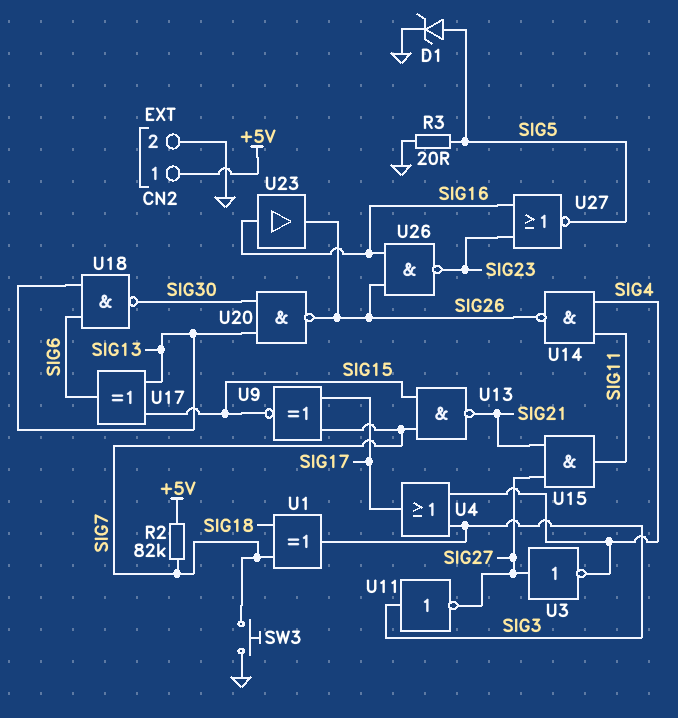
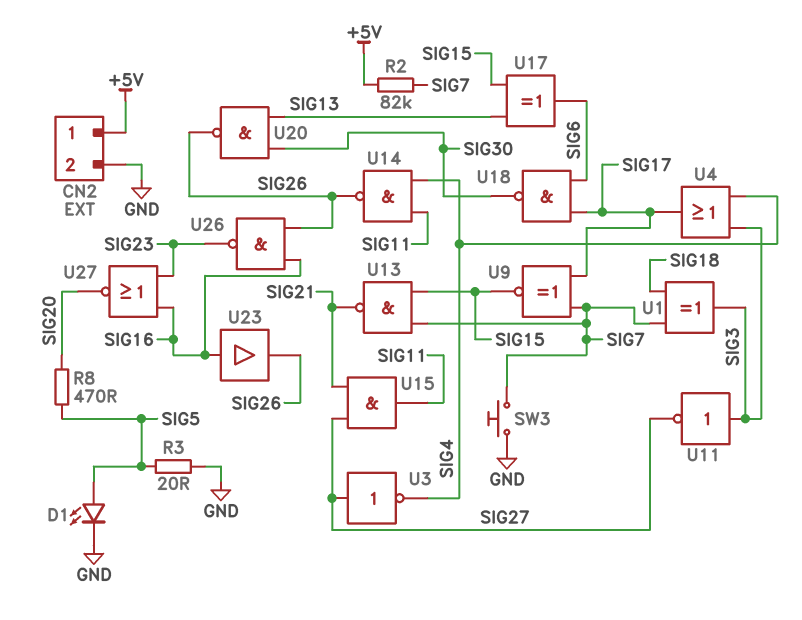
D1: zener (A SIG5, K GND) -> LED (A SIG5, K GND)
R8: none -> 470 (SIG5, SIG20)
U18: NAND (in SIG6, in SIG13, out SIG30) -> NAND (in SIG6, in SIG17, out SIG30)
U27: NOR (in SIG16, in SIG23, out SIG5) -> NOR (in SIG16, in SIG23, out SIG20)

